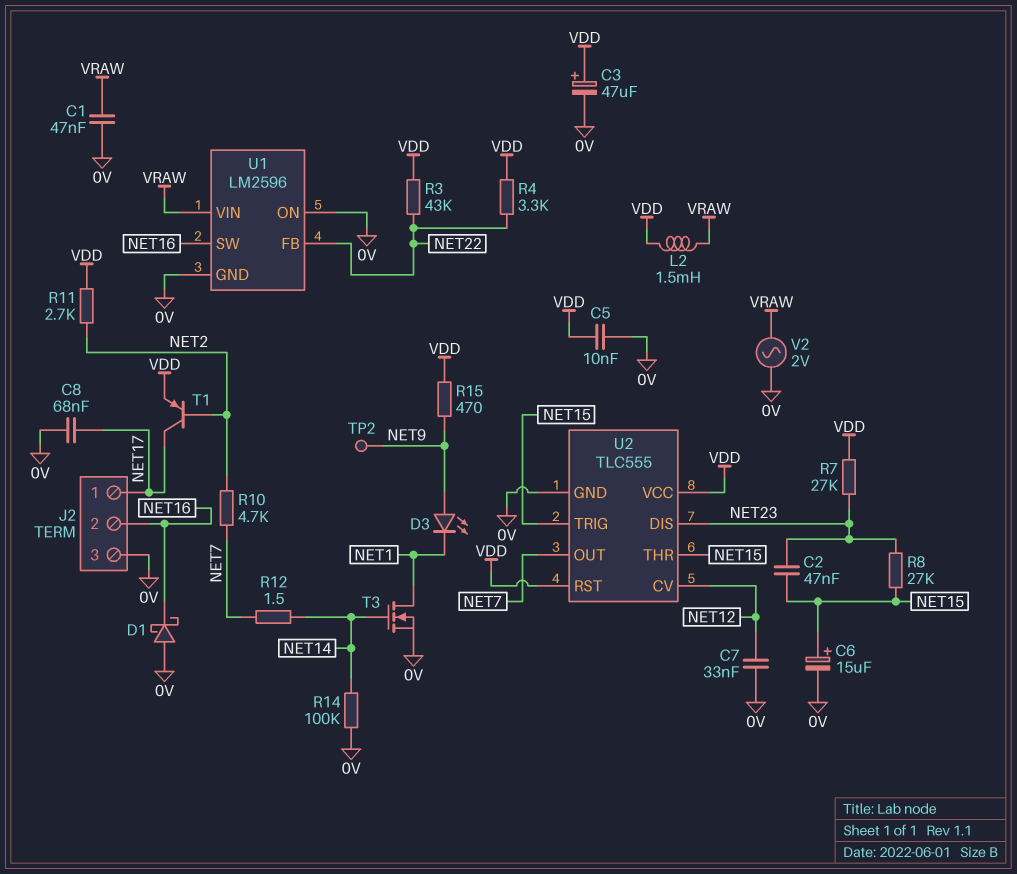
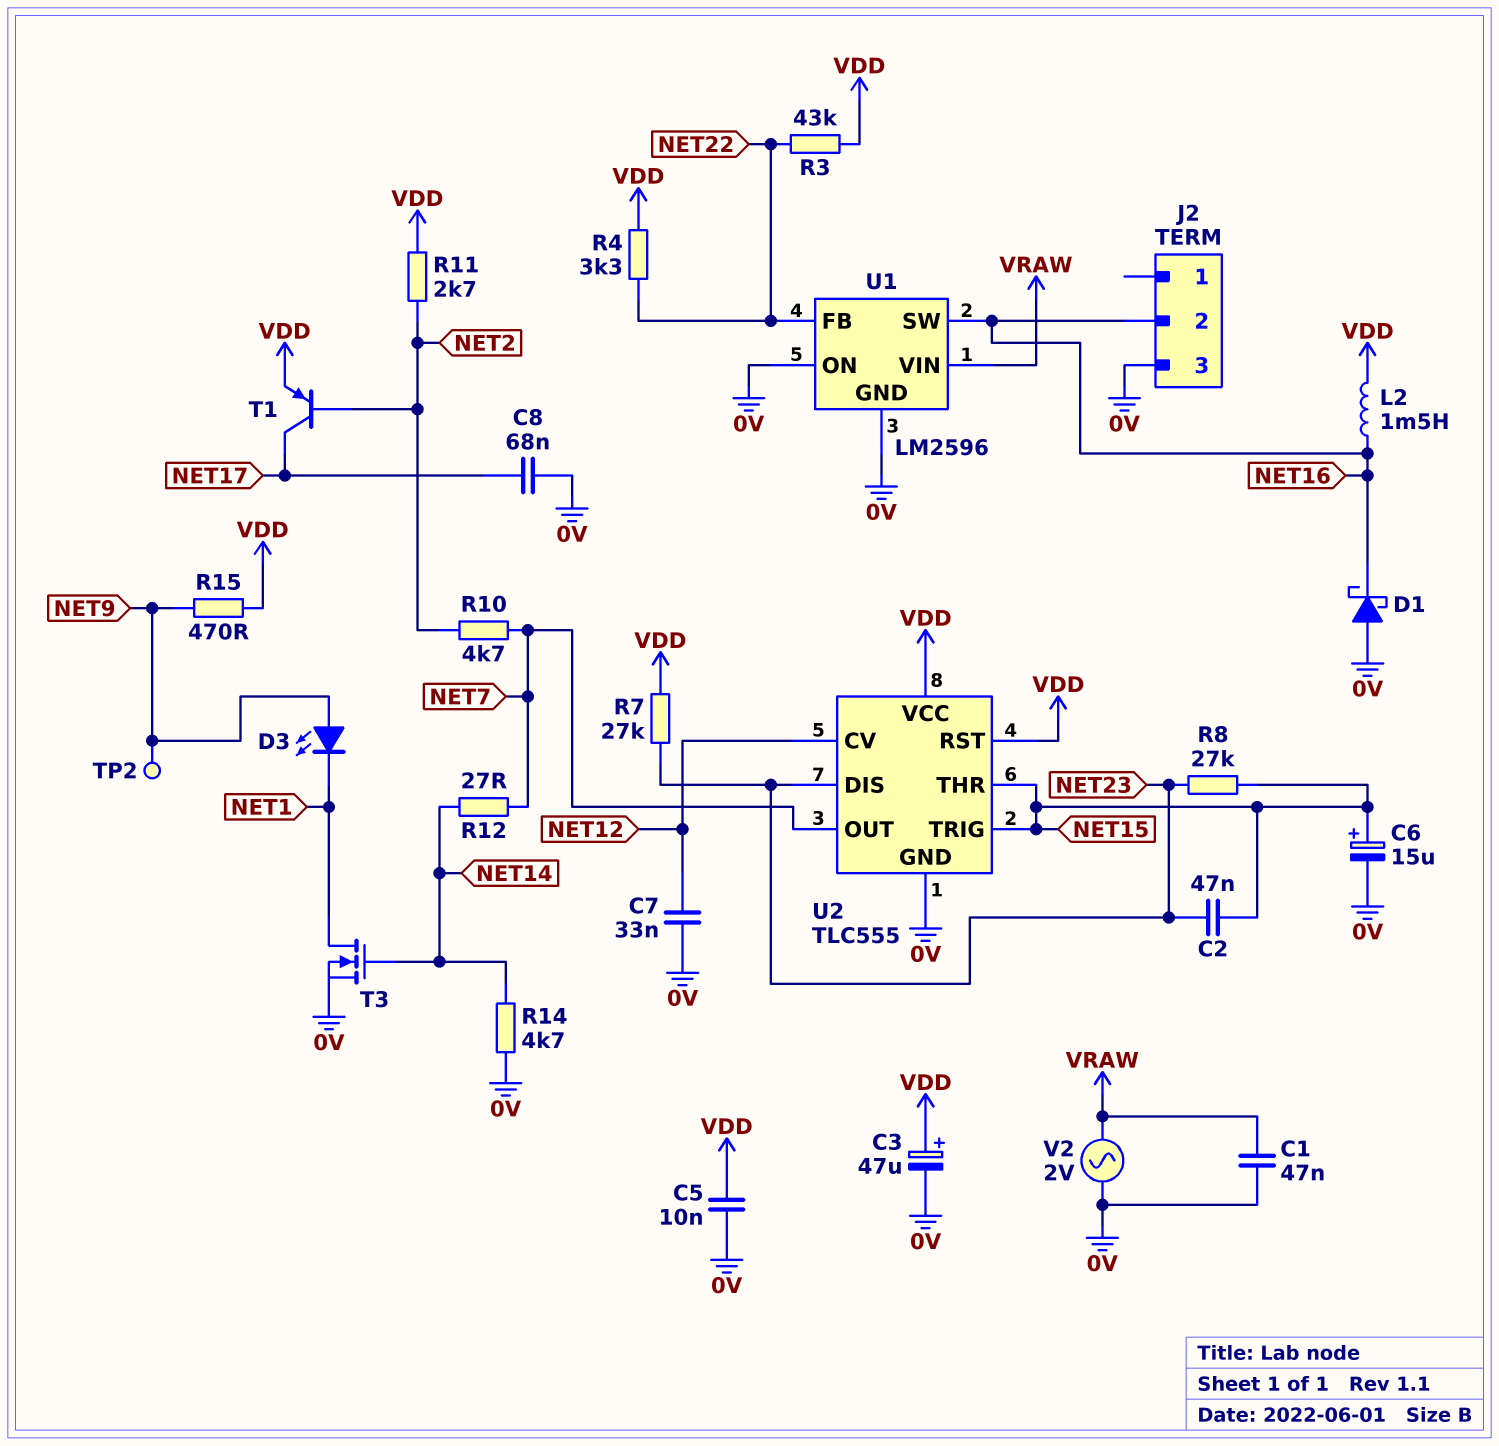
J2 pin 1: NET17 -> none
L2: 1.5mH (VDD, VRAW) -> 1.5mH (NET16, VDD)
R12: 1.5 (NET7, NET14) -> 27 (NET7, NET14)
R14: 100k (0V, NET14) -> 4.7k (0V, NET14)

